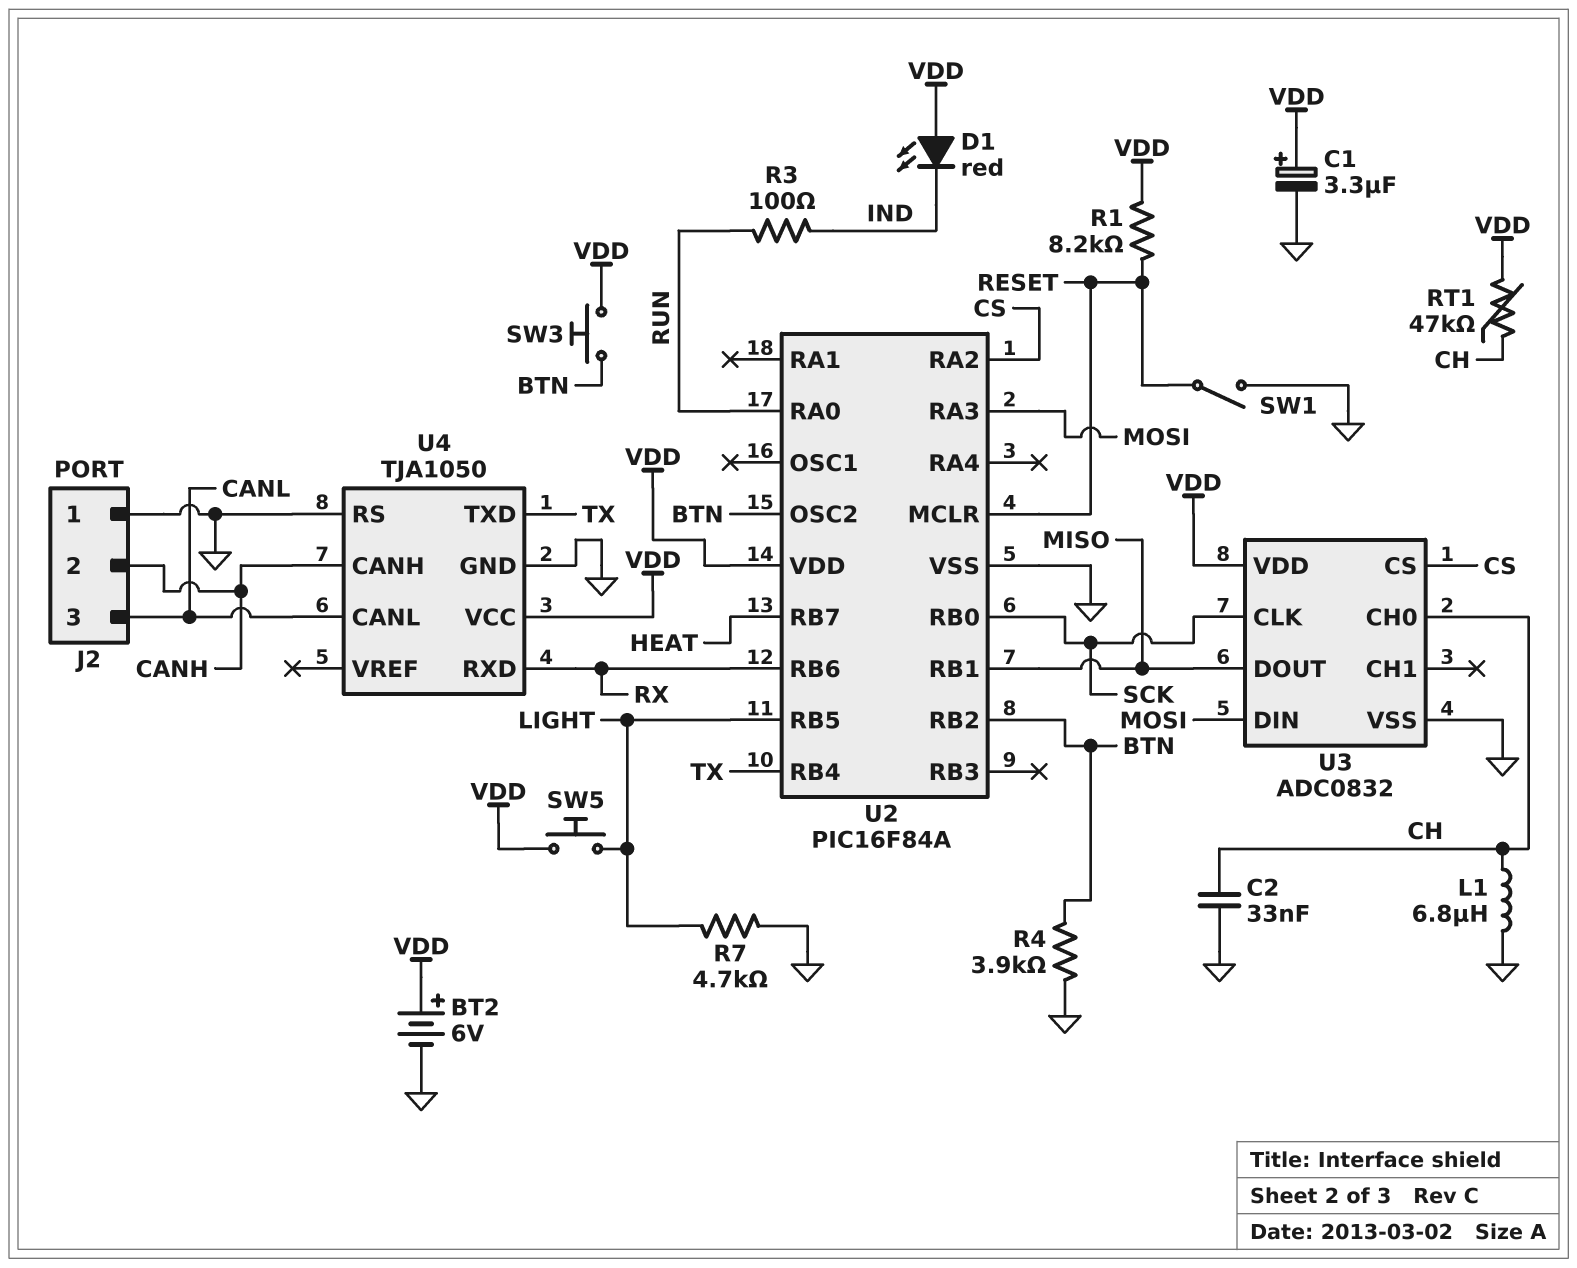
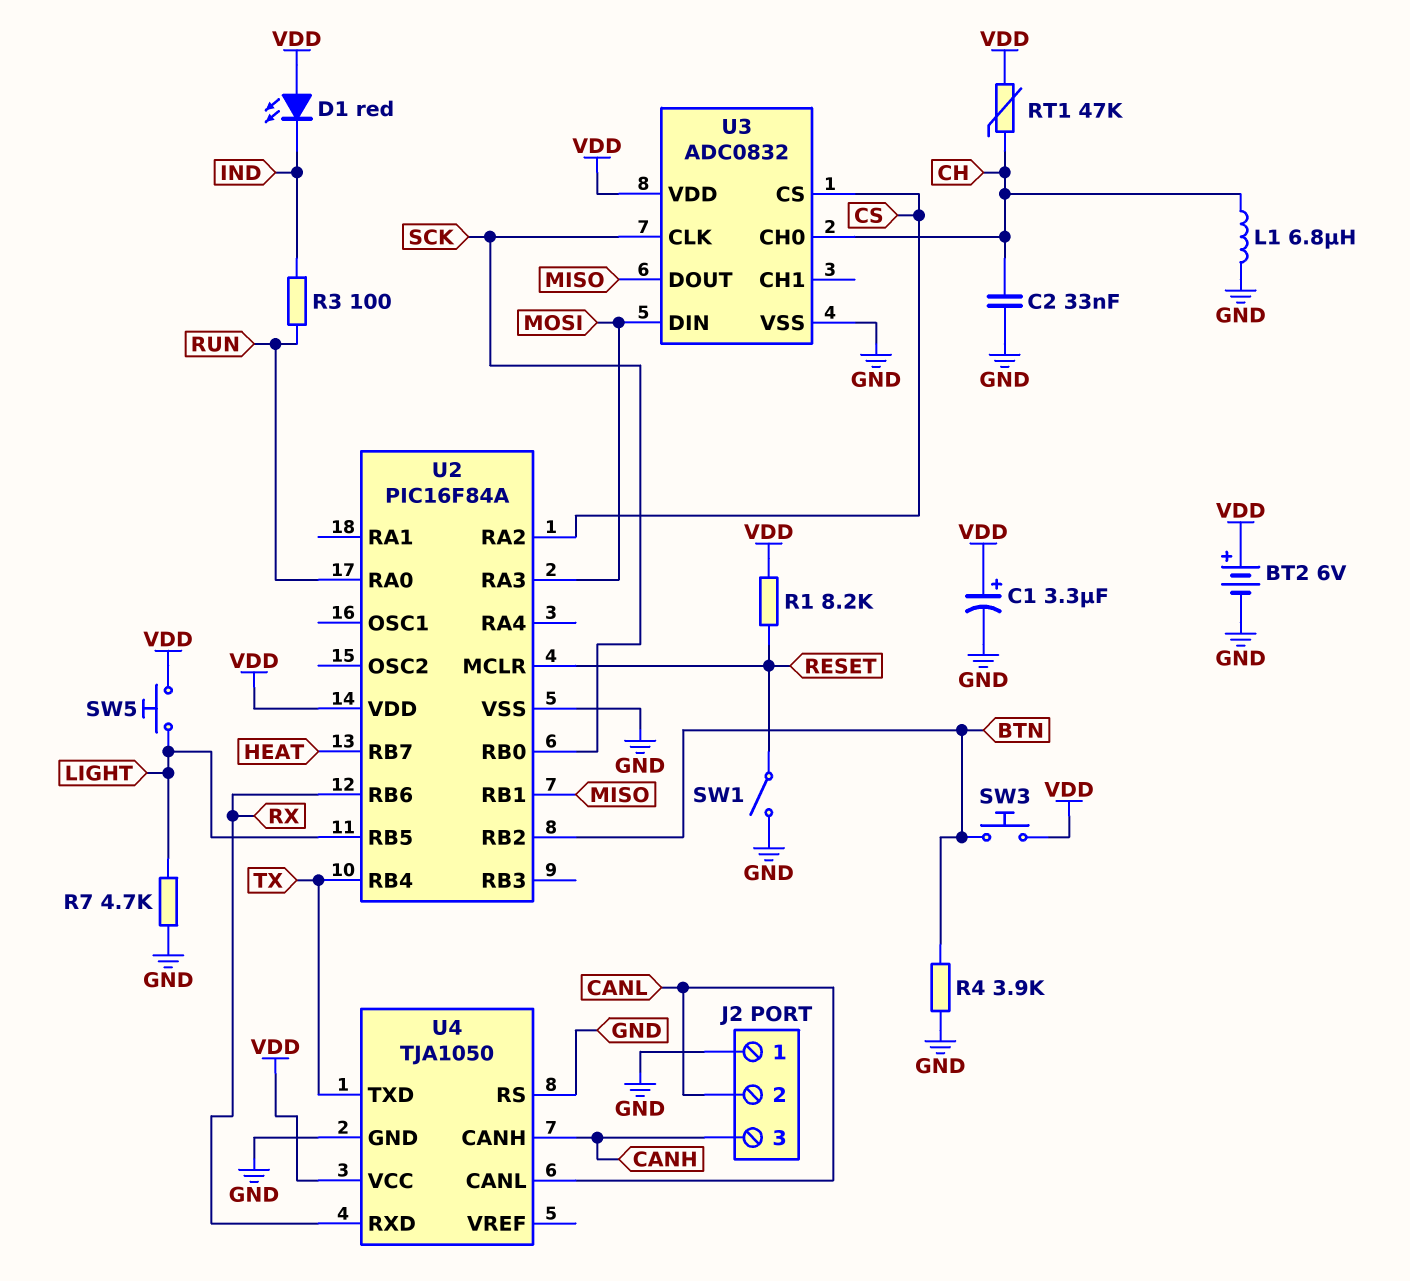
J2 pin 2: CANH -> CANL
J2 pin 3: CANL -> CANH
U2 pin OSC2: BTN -> none

